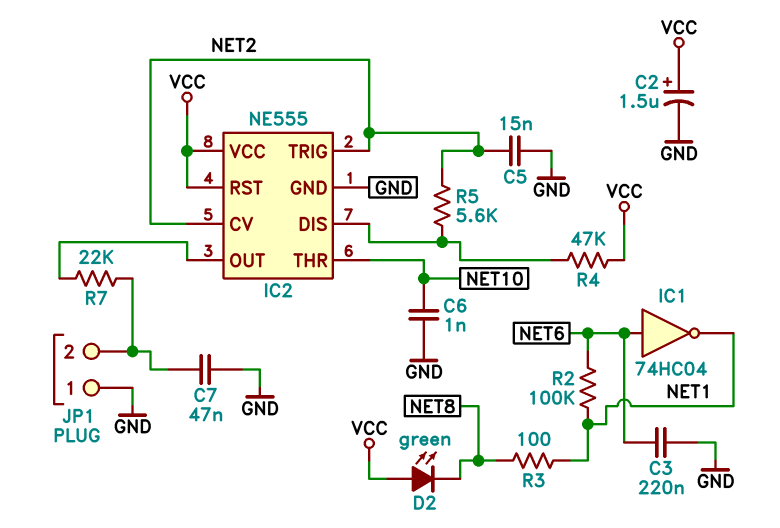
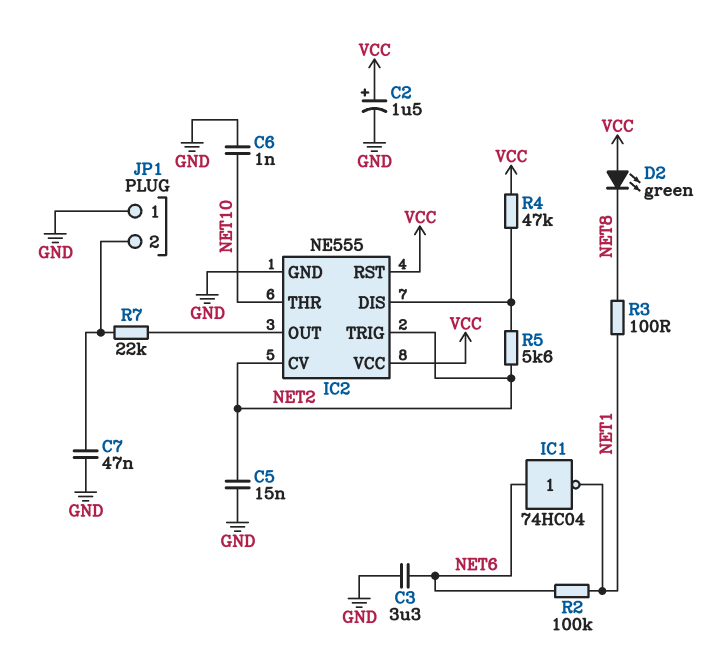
C3: 220nF (GND, NET6) -> 3.3uF (GND, NET6)

